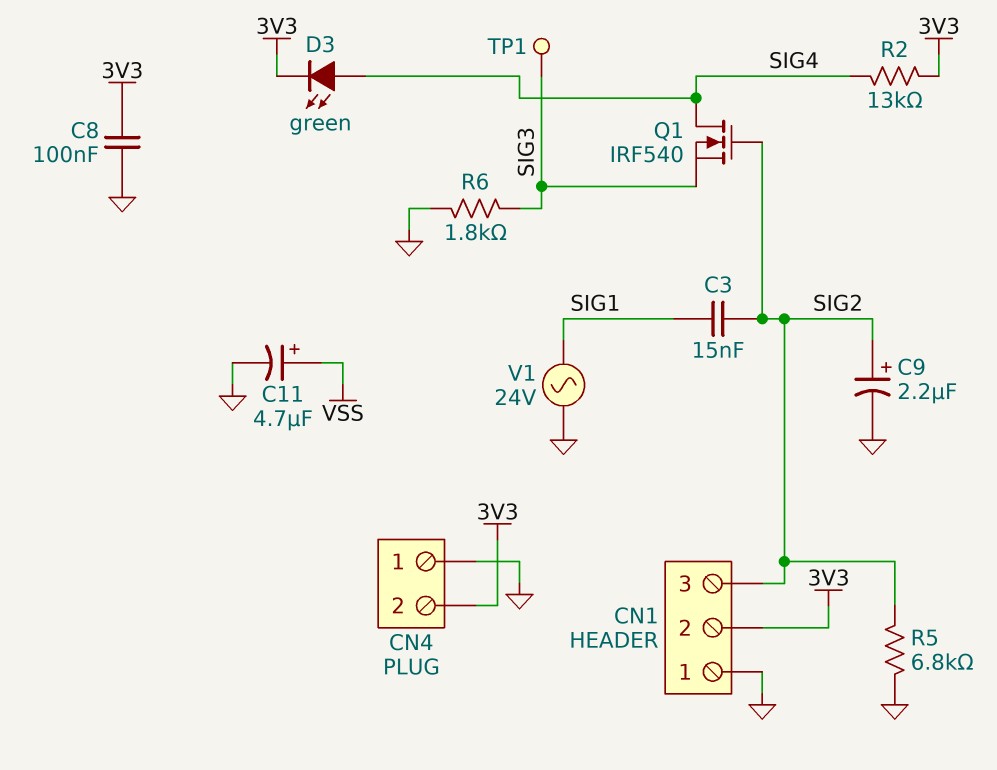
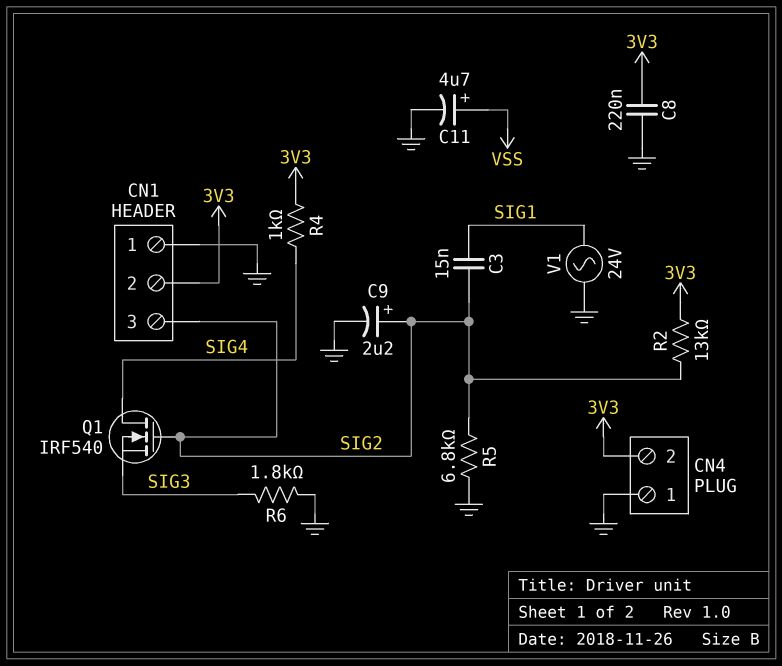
C8: 100nF (3V3, GND) -> 220nF (3V3, GND)
D3: LED green (A SIG4, K 3V3) -> none
R2: 13k (3V3, SIG4) -> 13k (3V3, SIG2)
R4: none -> 1k (3V3, SIG4)
TP1: test point (SIG3) -> none

